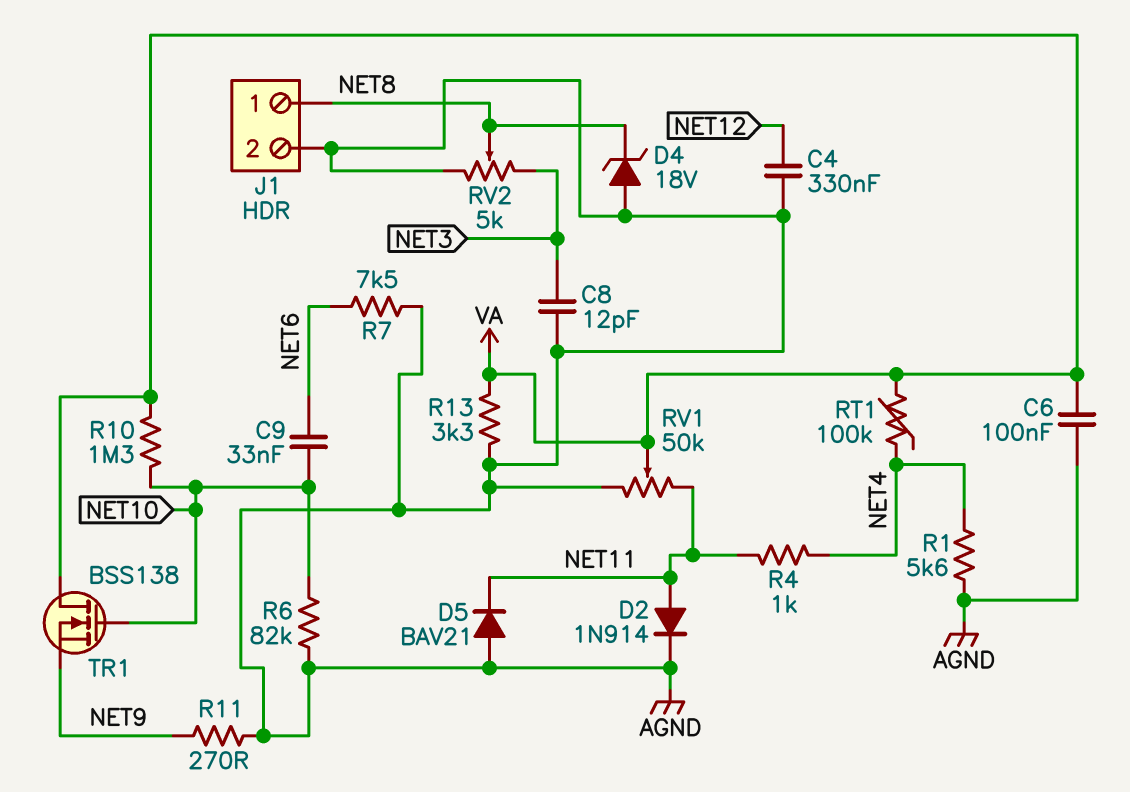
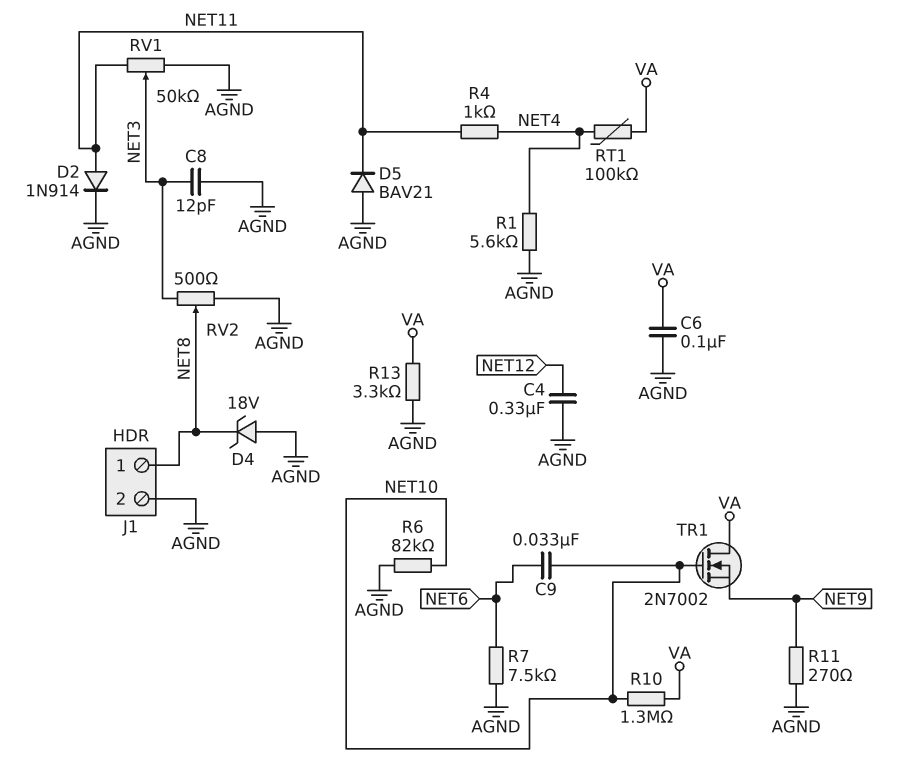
RV1: 50k (AGND, NET11, wiper VA) -> 50k (AGND, NET11, wiper NET3)
RV2: 5k (AGND, NET3, wiper NET8) -> 500 (AGND, NET3, wiper NET8)
TR1: NMOS BSS138 (G NET10, D VA, S NET9) -> NMOS 2N7002 (G NET10, D VA, S NET9)

